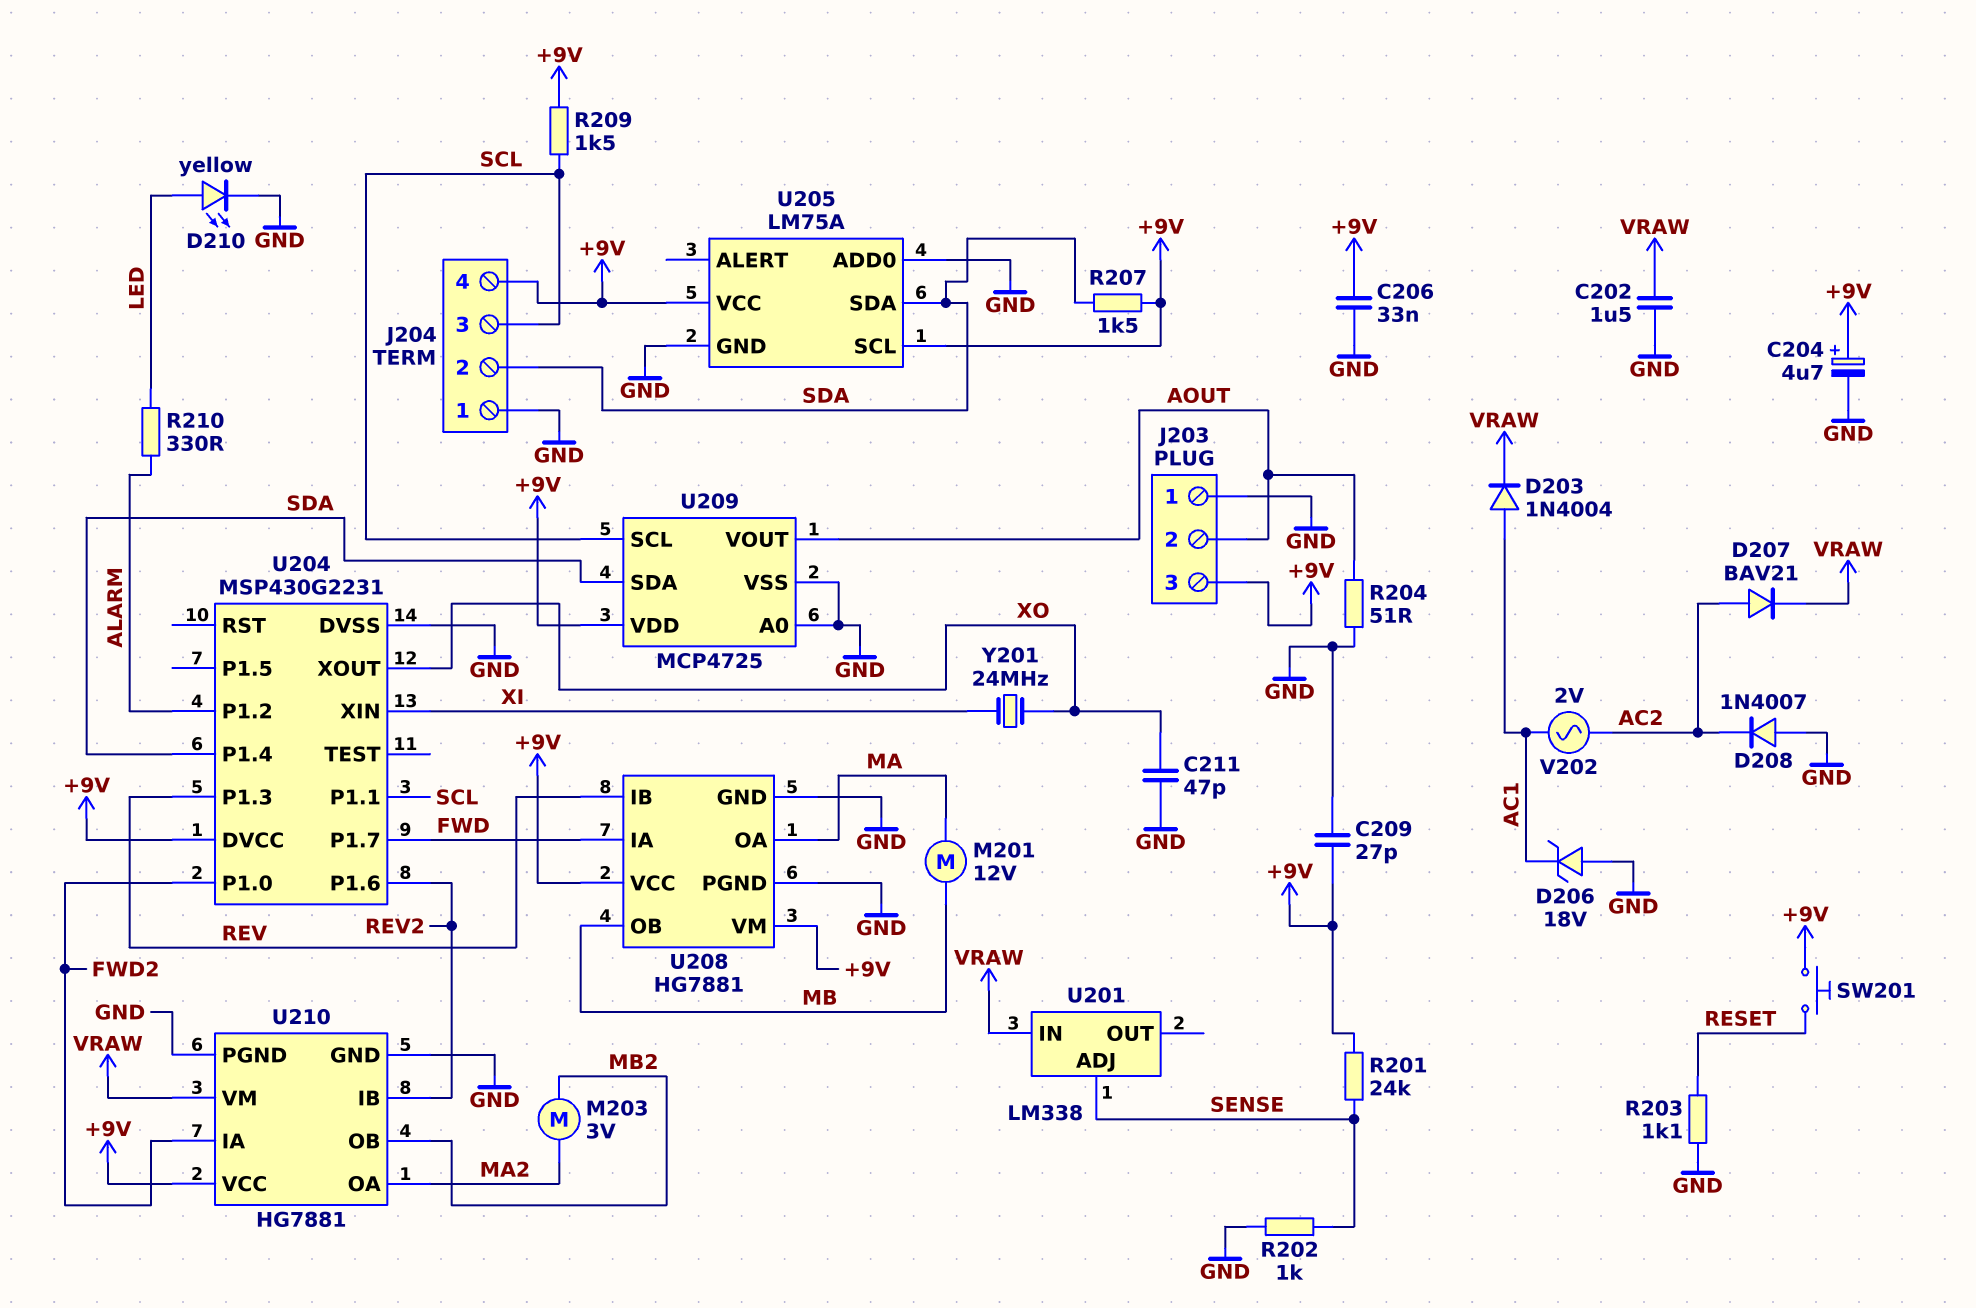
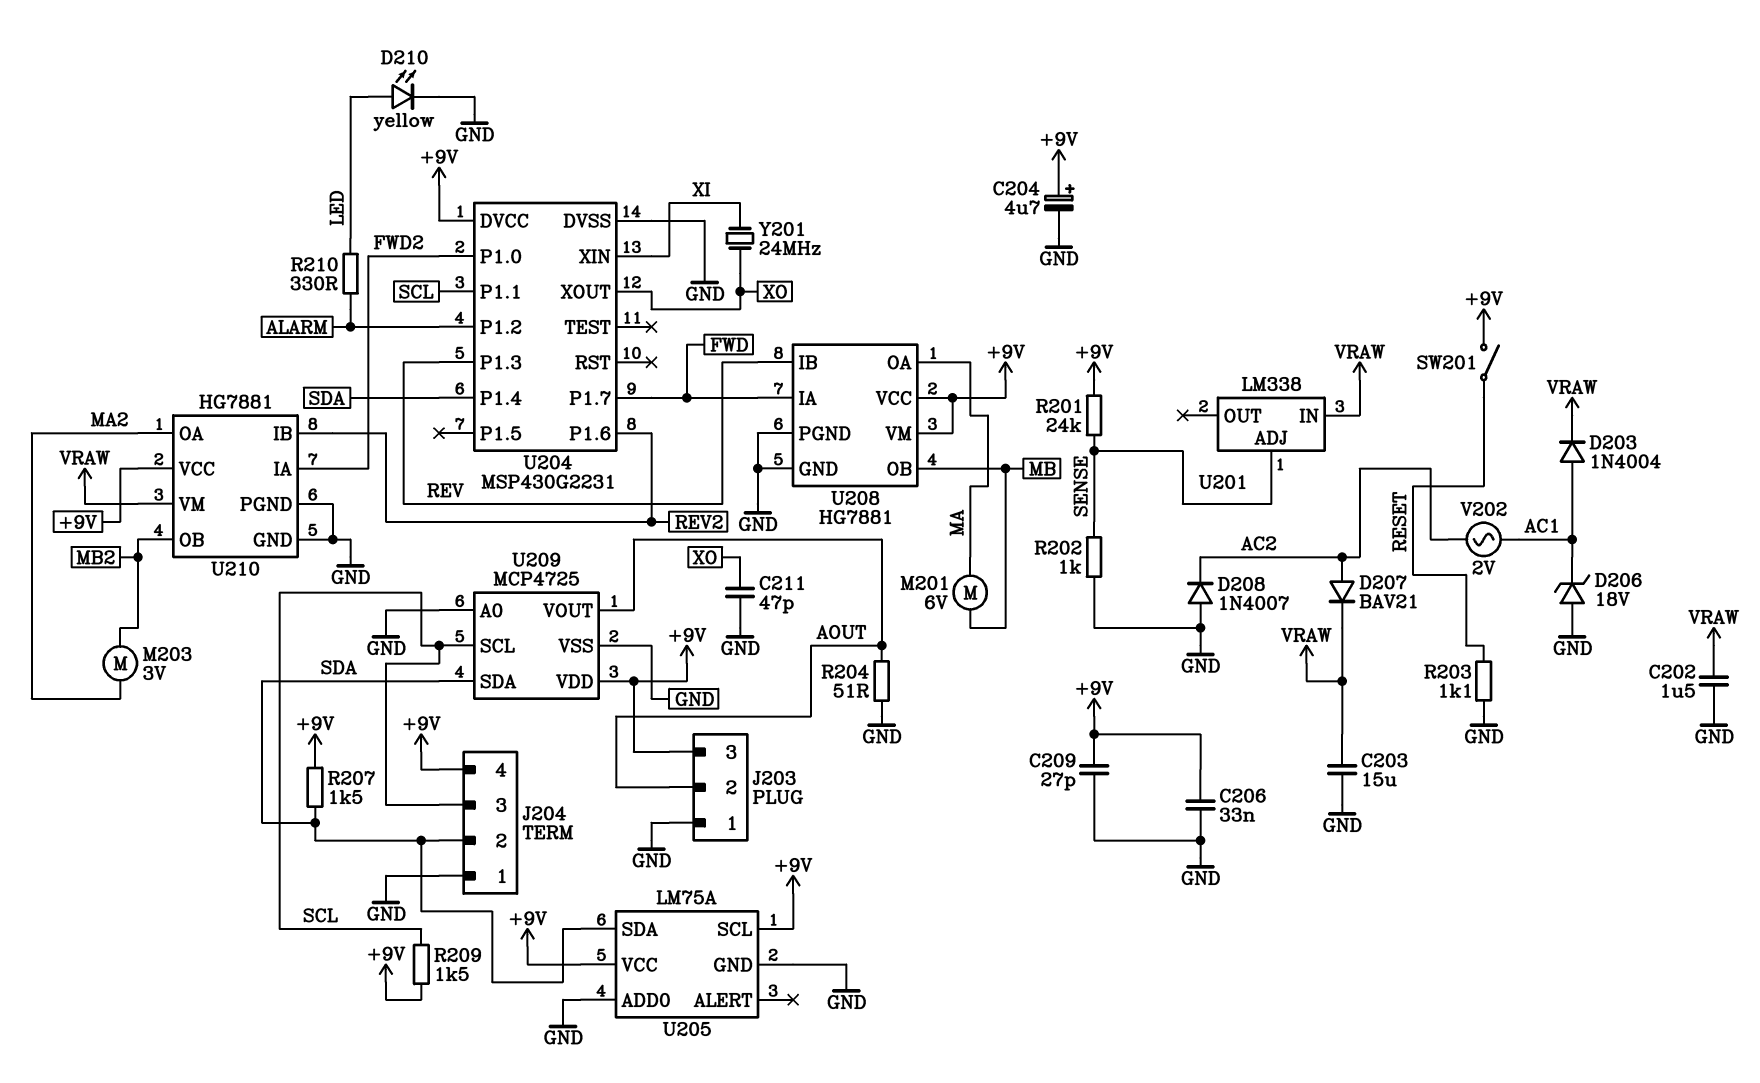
C203: none -> 15uF (GND, VRAW)
M201: motor 12V (MA, MB) -> motor 6V (MA, MB)
SW201: button (+9V, RESET) -> switch (+9V, RESET)

